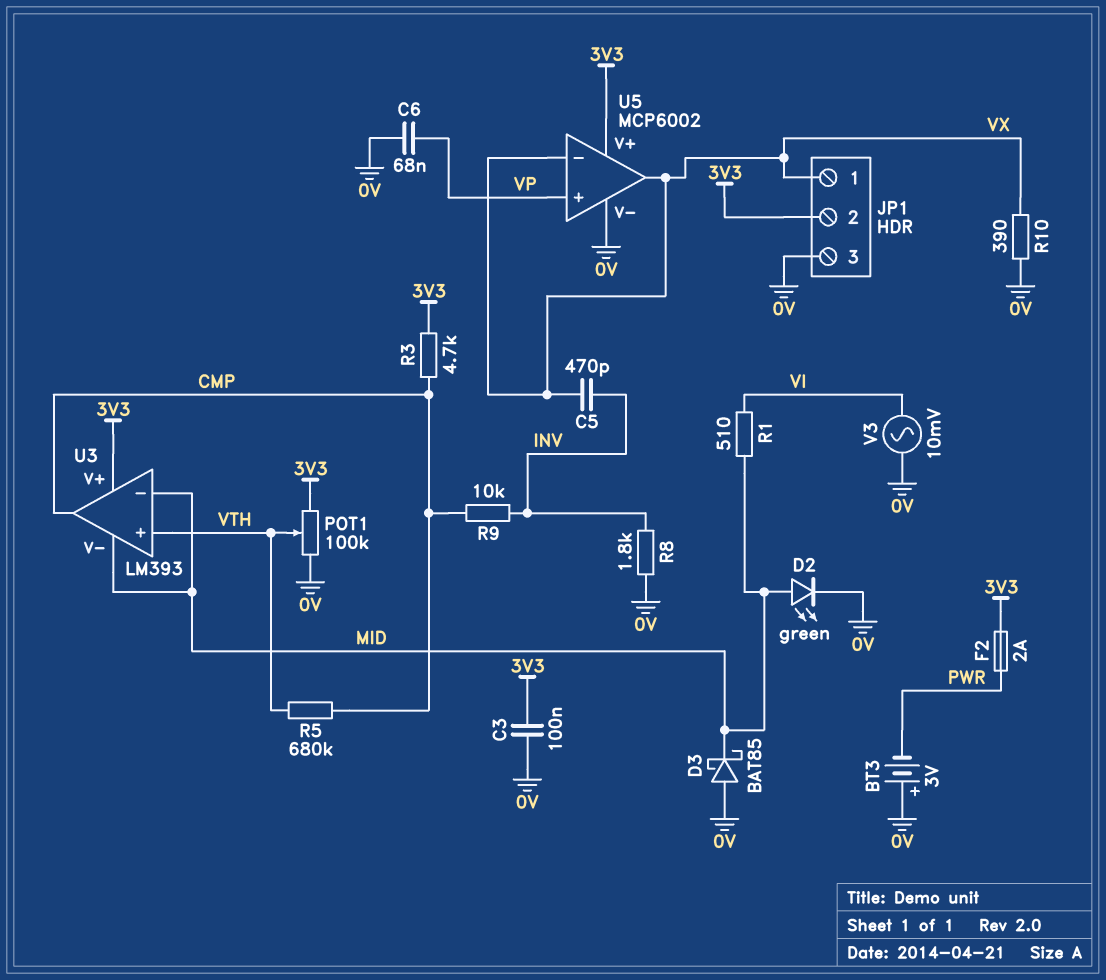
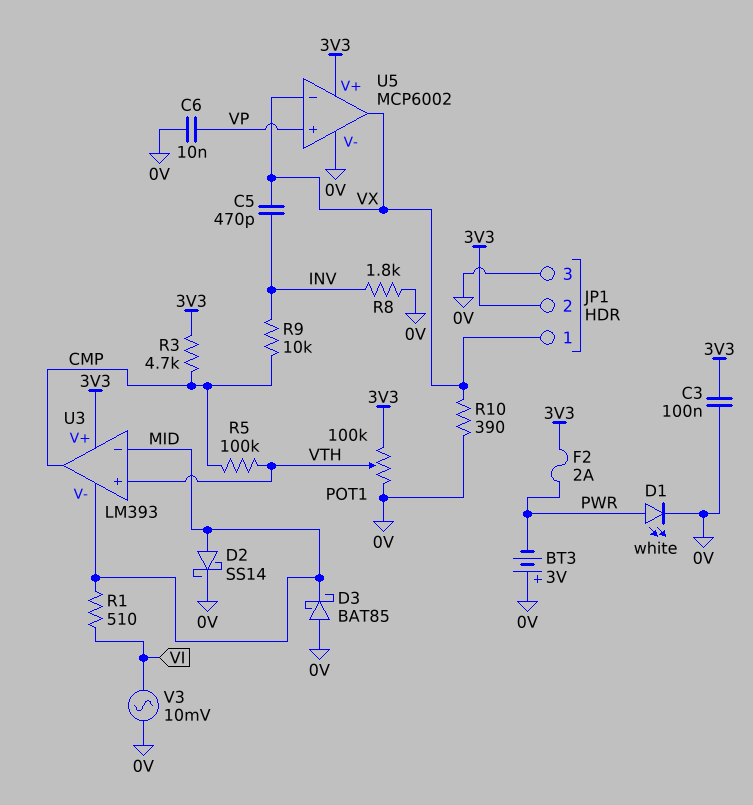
C6: 68nF (0V, VP) -> 10nF (0V, VP)
D1: none -> LED white (A PWR, K 0V)
D2: LED green (A MID, K 0V) -> schottky SS14 (A MID, K 0V)
R5: 680k (CMP, VTH) -> 100k (CMP, VTH)

